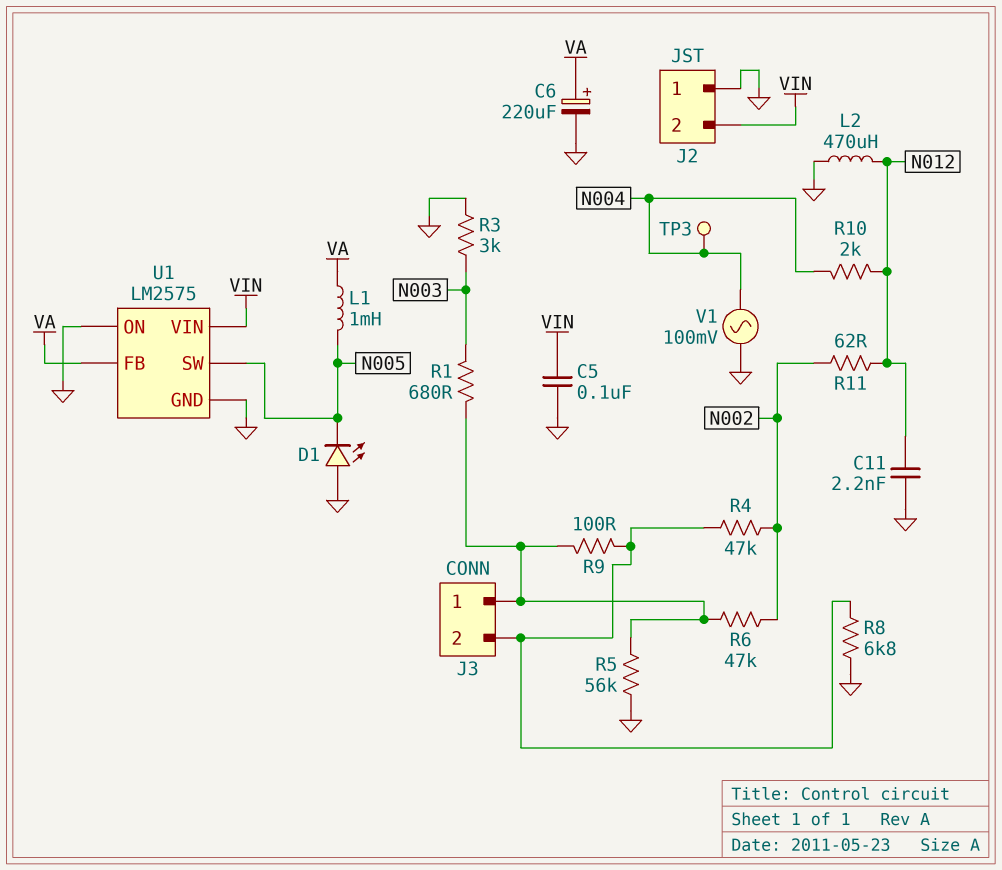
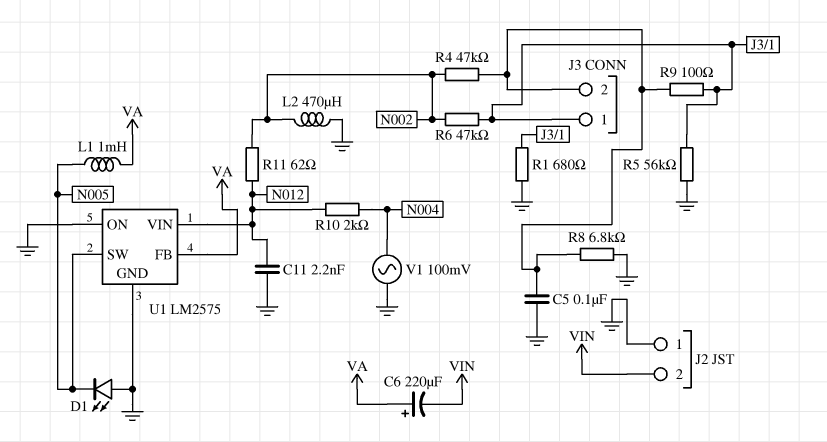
C5: 100nF (GND, VIN) -> 100nF (GND, J3/2)
C6: 220uF (plus VA, minus GND) -> 220uF (plus VA, minus VIN)
L2: 470uH (GND, N012) -> 470uH (GND, N002)
R1: 680 (J3/1, N003) -> 680 (GND, J3/1)
R3: 3k (GND, N003) -> none
TP3: test point (N004) -> none
U1 pin VIN: VIN -> N012

